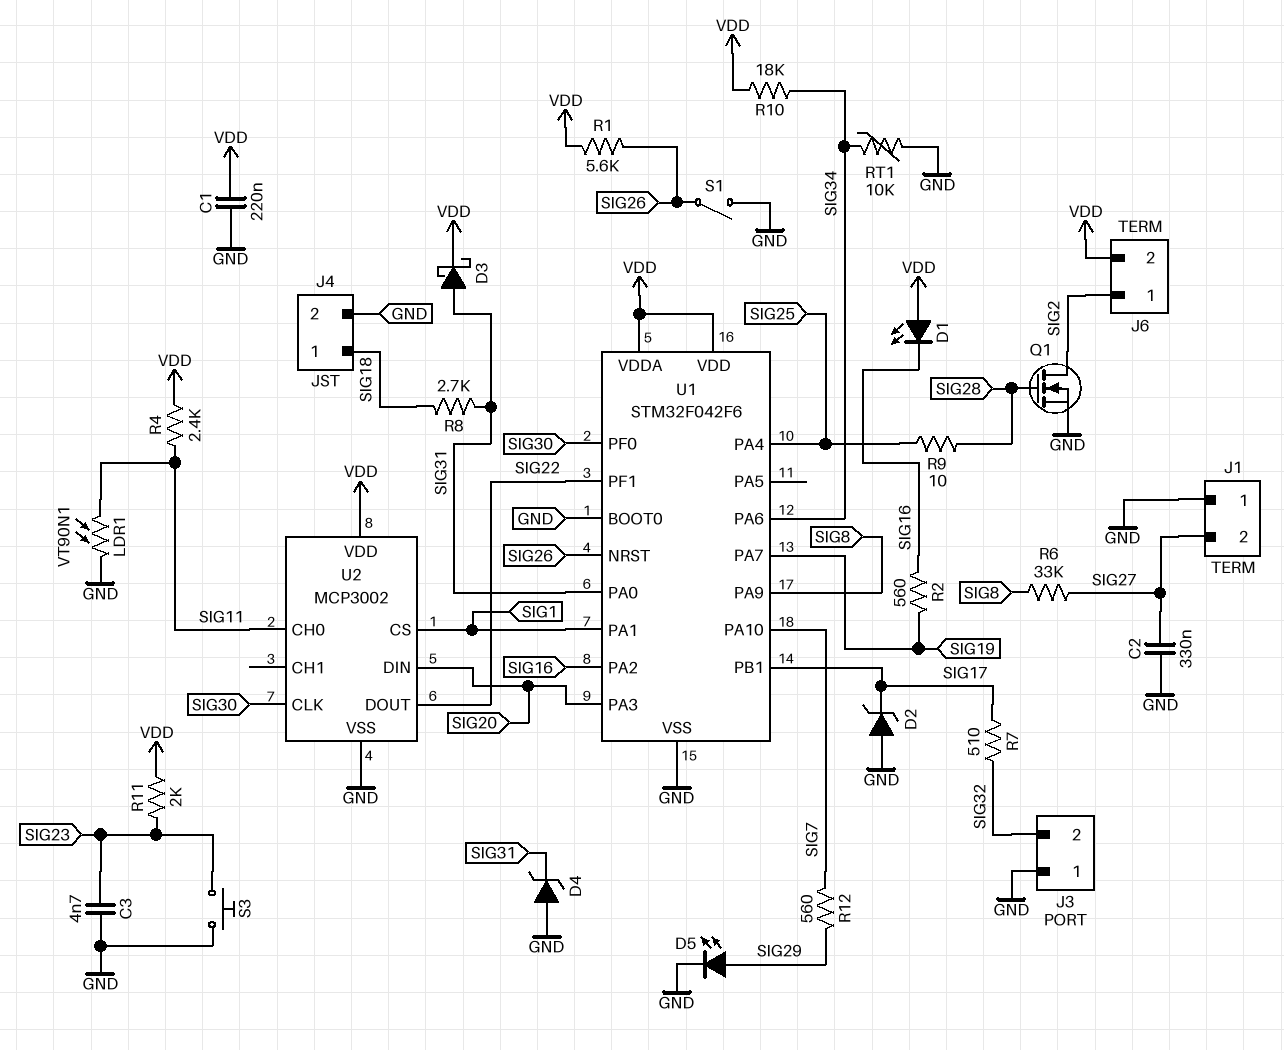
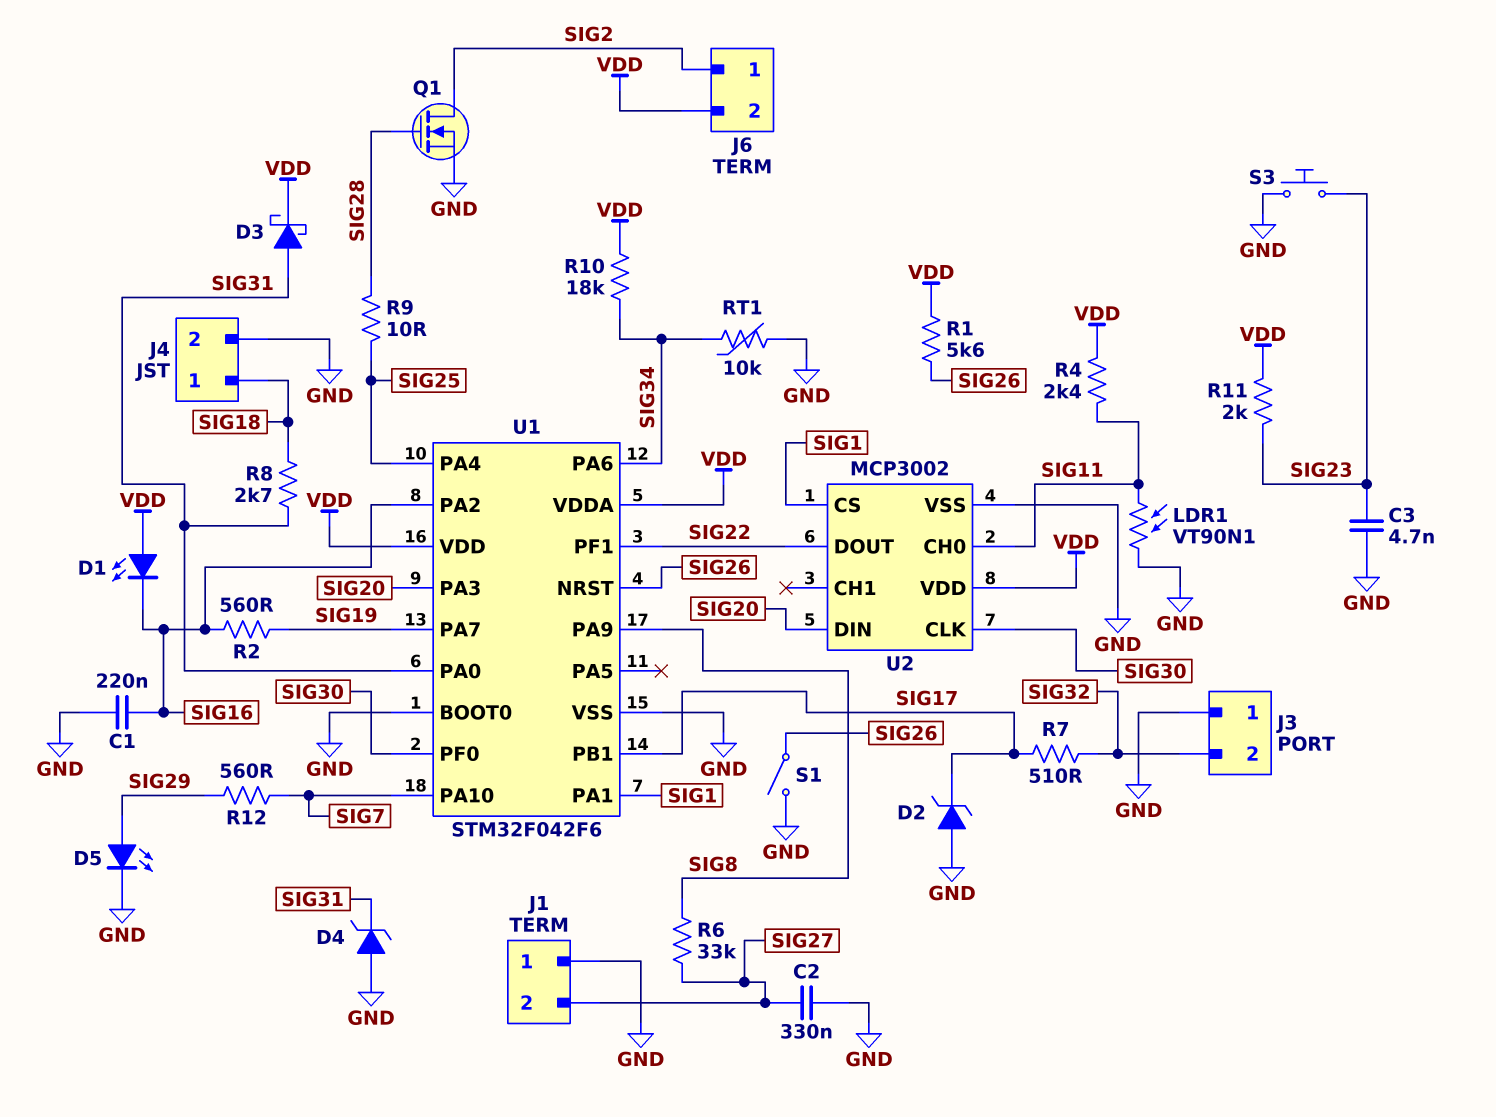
C1: 220nF (GND, VDD) -> 220nF (GND, SIG16)

